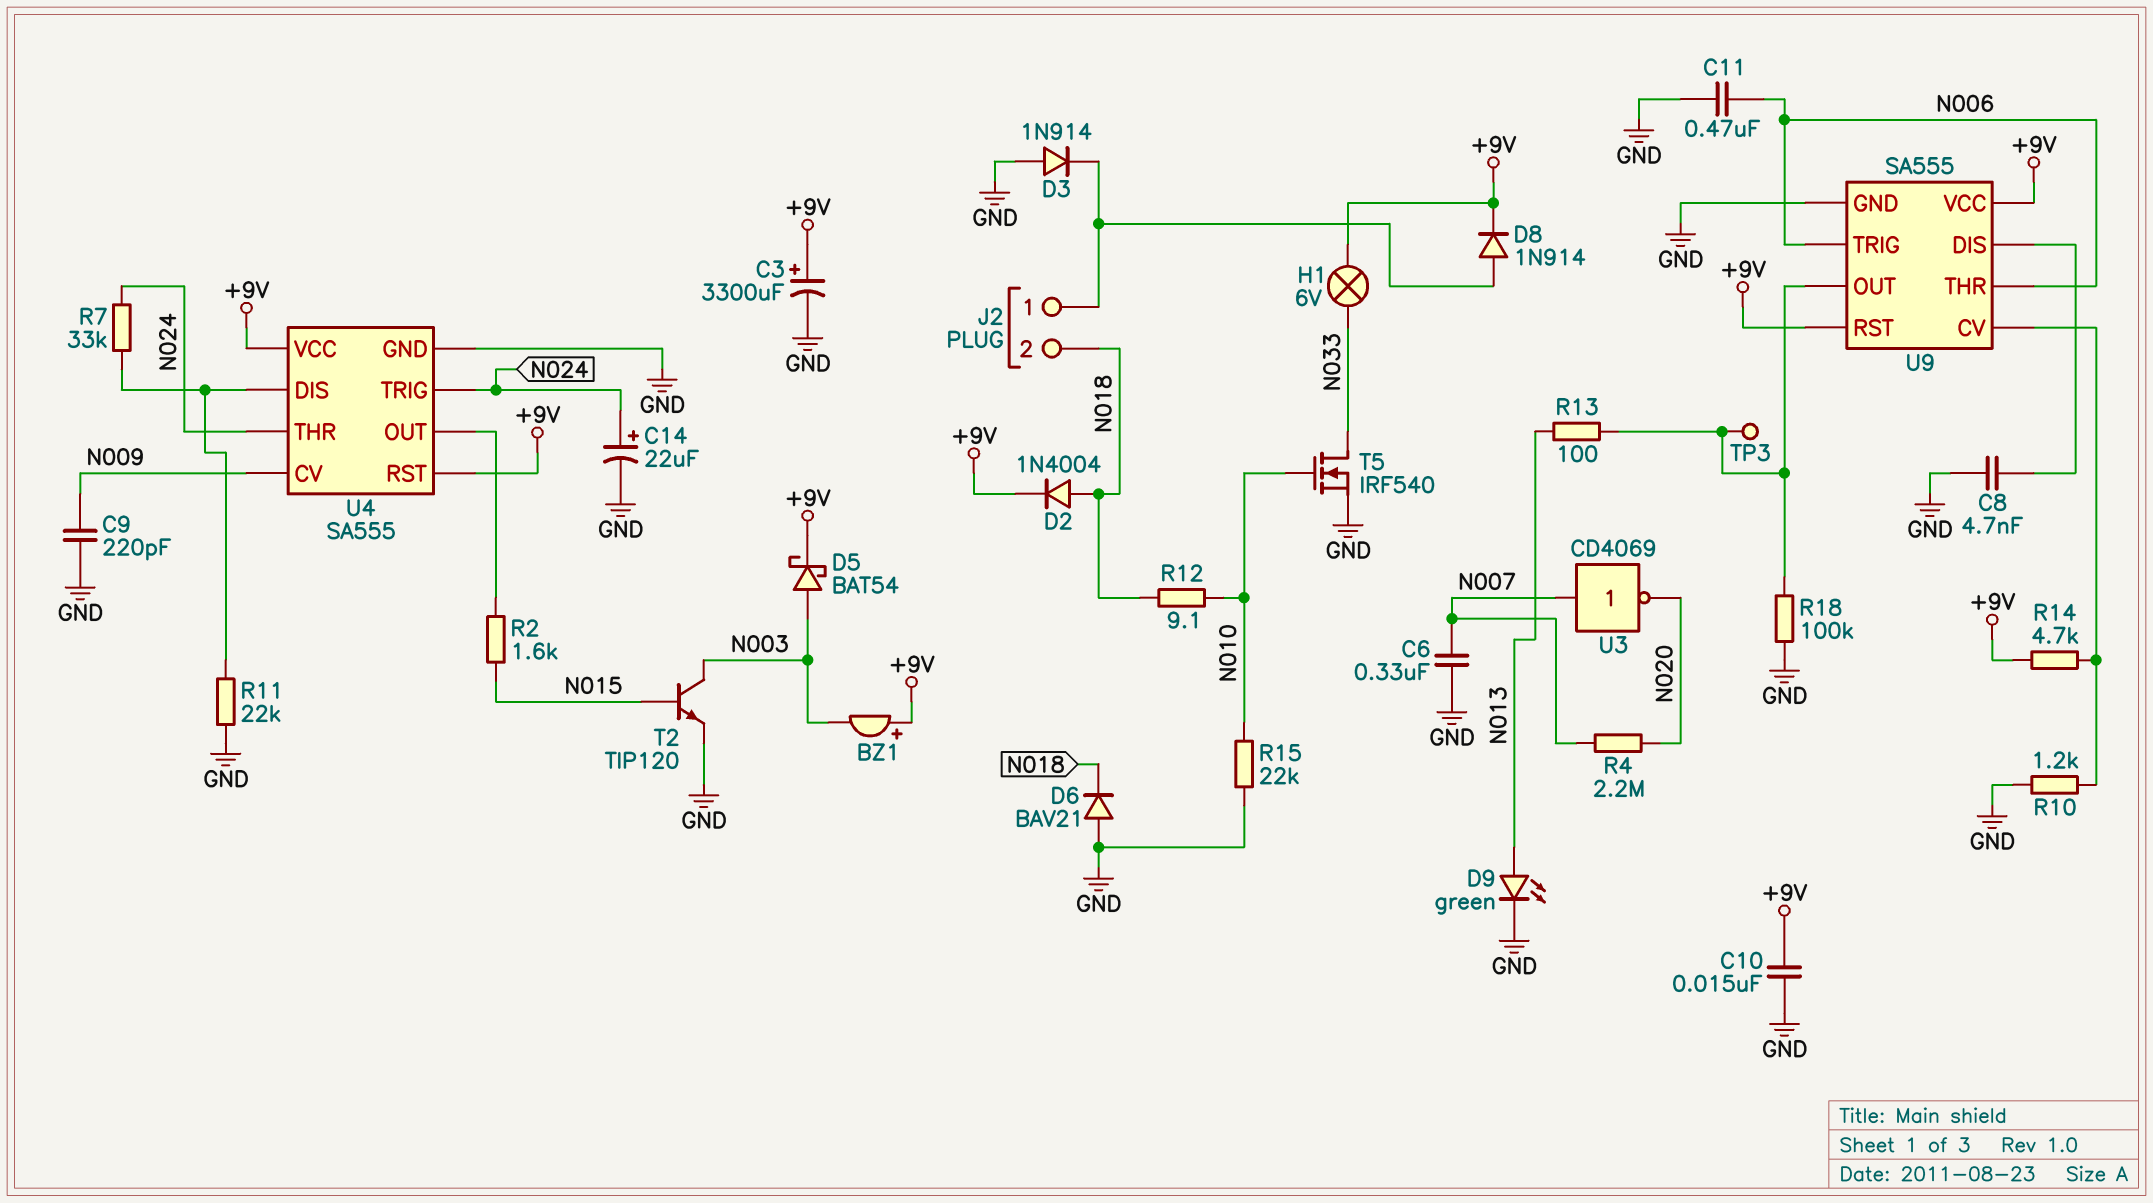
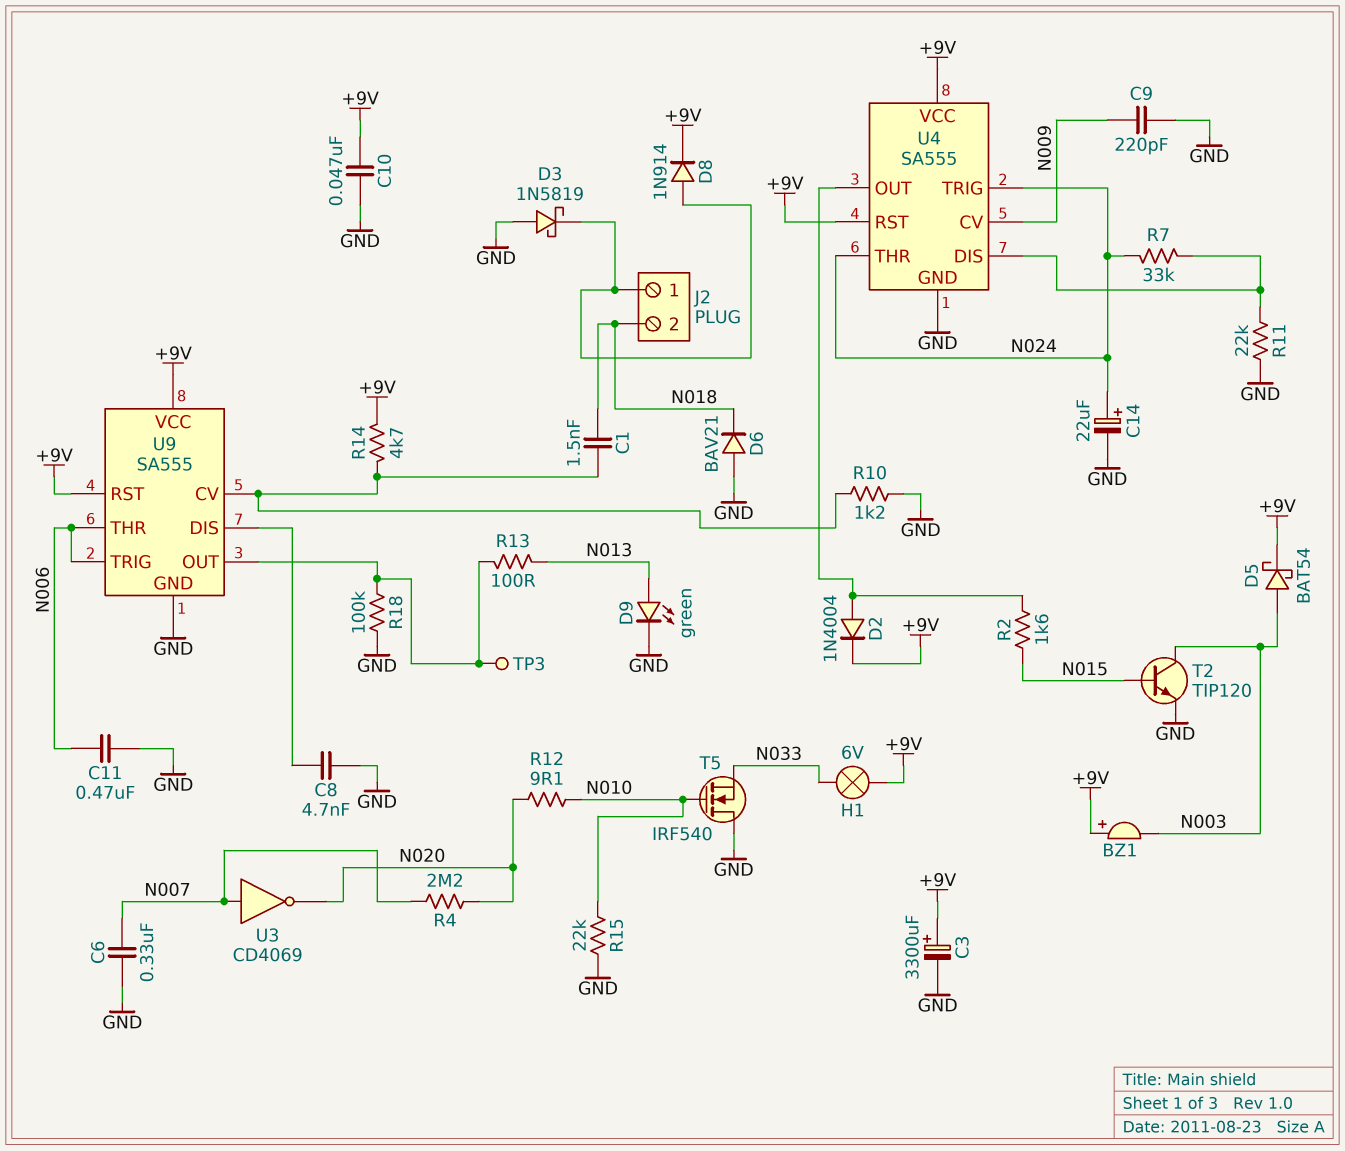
C1: none -> 1.5nF (N018, U9/CV)
C10: 15nF (+9V, GND) -> 47nF (+9V, GND)
D2: diode 1N4004 (A N018, K +9V) -> diode 1N4004 (A U4/OUT, K +9V)
D3: diode 1N914 (A GND, K J2/1) -> schottky 1N5819 (A GND, K J2/1)
R12: 9.1 (N010, N018) -> 9.1 (N010, N020)
T5: NMOS IRF540 (G N010, D N033, S GND) -> NMOS IRF540 (G N010, D GND, S N033)

